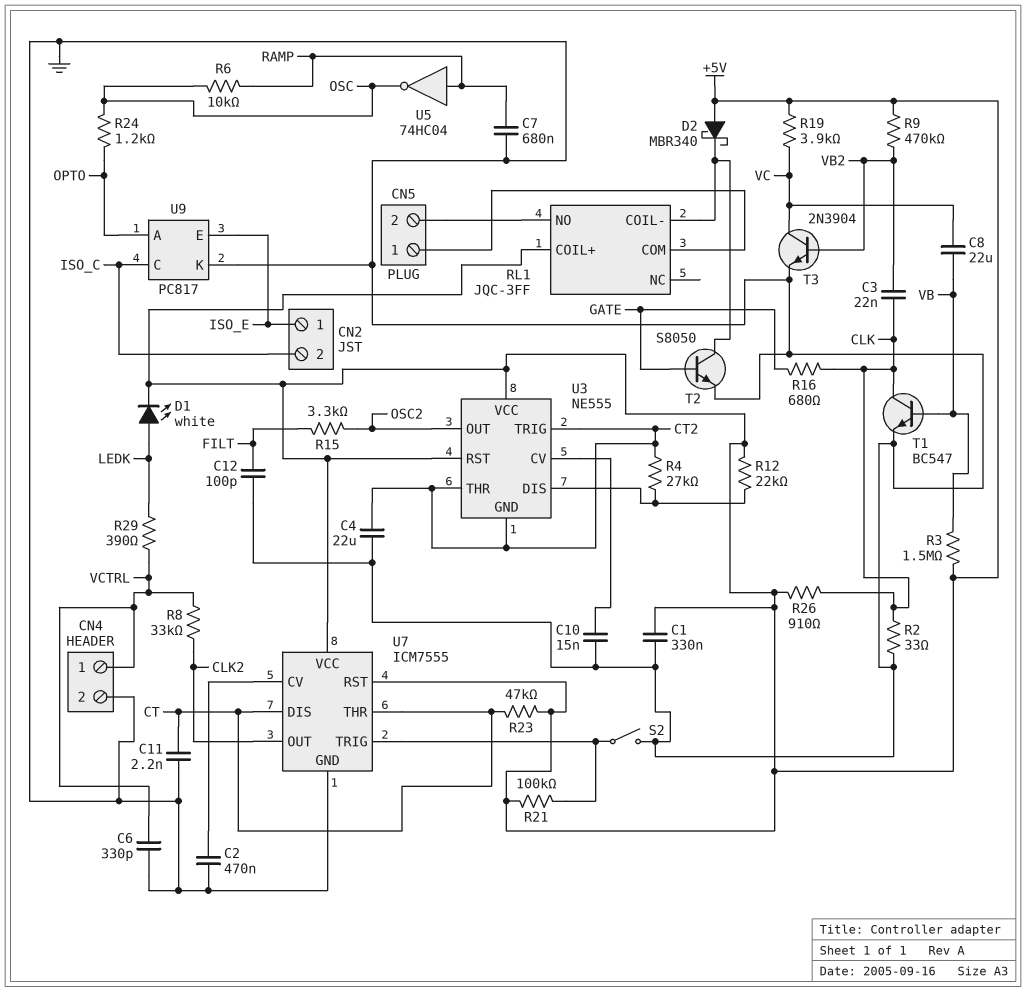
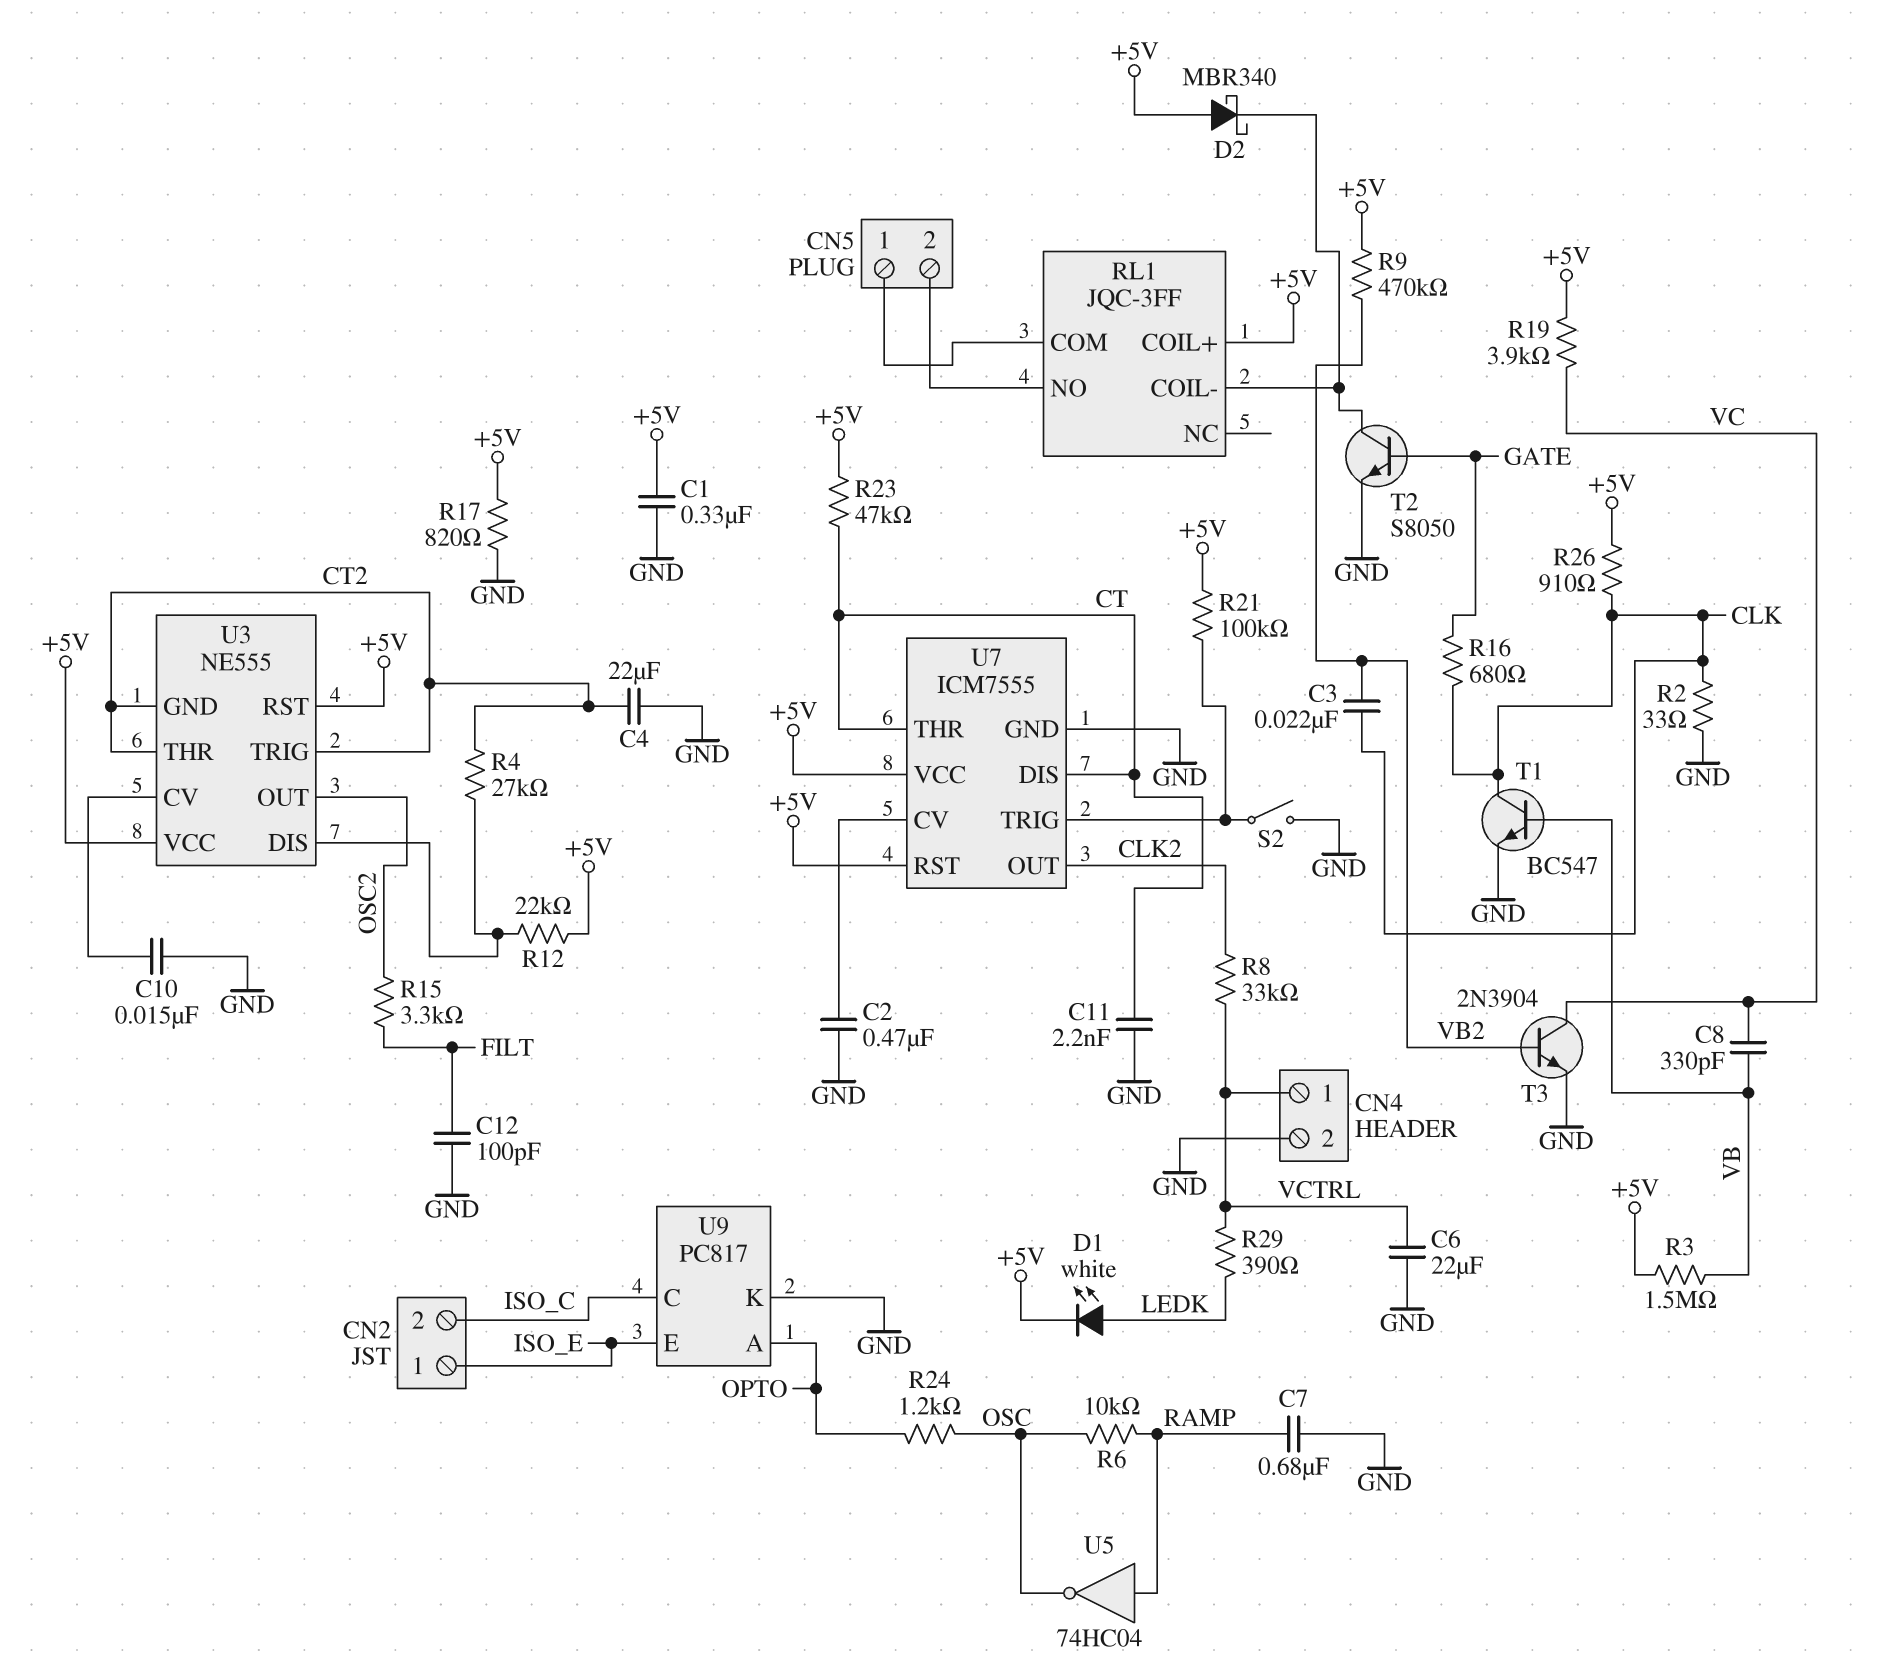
C6: 330pF (GND, VCTRL) -> 22uF (GND, VCTRL)
C8: 22uF (VB, VC) -> 330pF (VB, VC)
R17: none -> 820 (+5V, GND)

